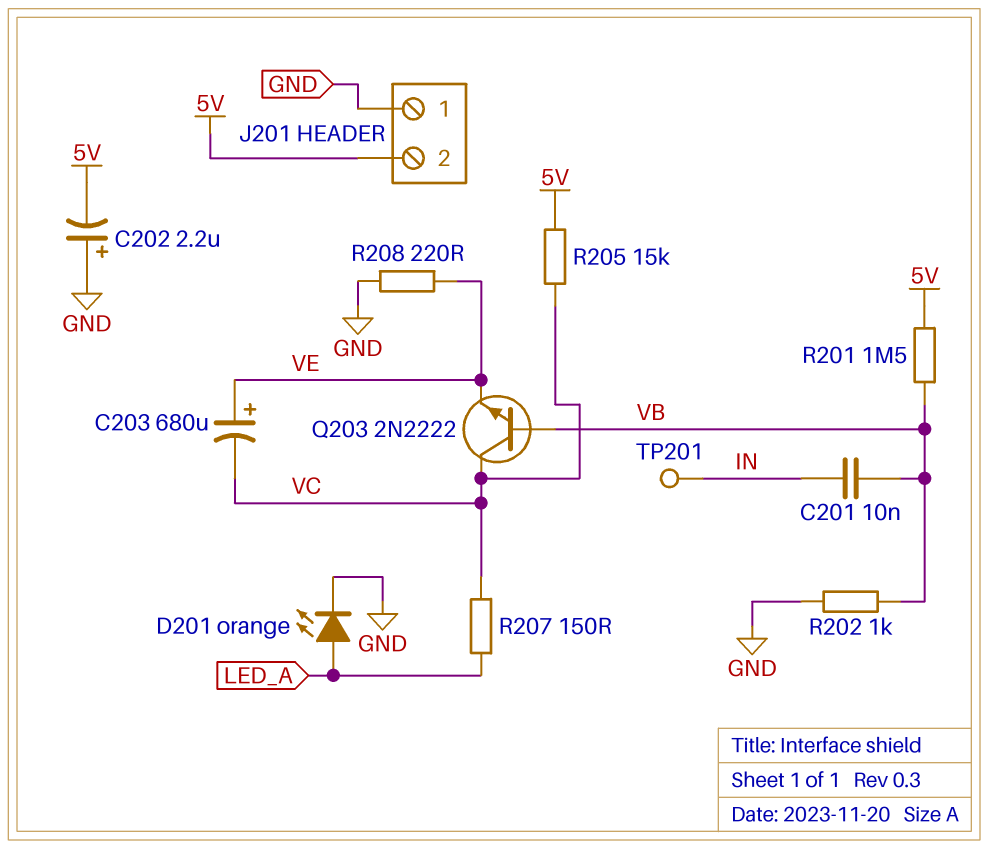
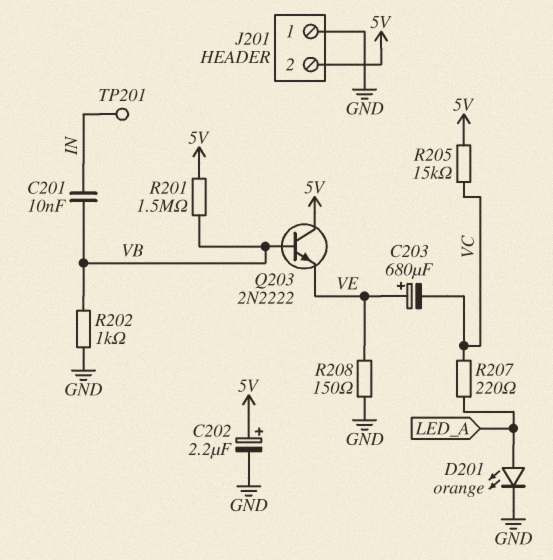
C202: 2.2uF (plus GND, minus 5V) -> 2.2uF (plus 5V, minus GND)
Q203: NPN 2N2222 (B VB, C VC, E VE) -> NPN 2N2222 (B VB, C 5V, E VE)
R207: 150 (LED_A, VC) -> 220 (LED_A, VC)
R208: 220 (GND, VE) -> 150 (GND, VE)

